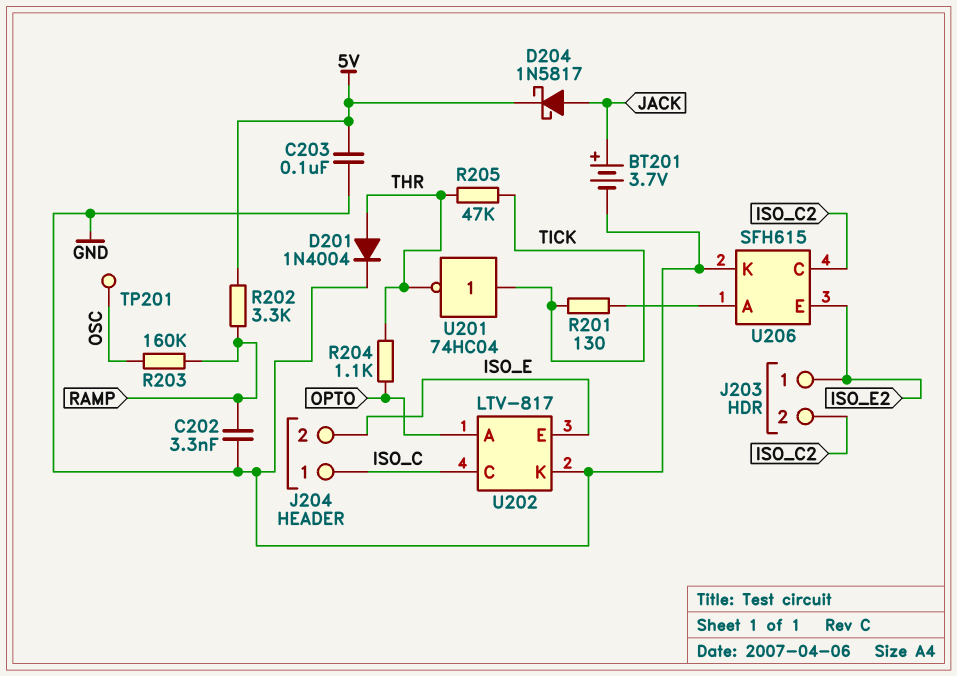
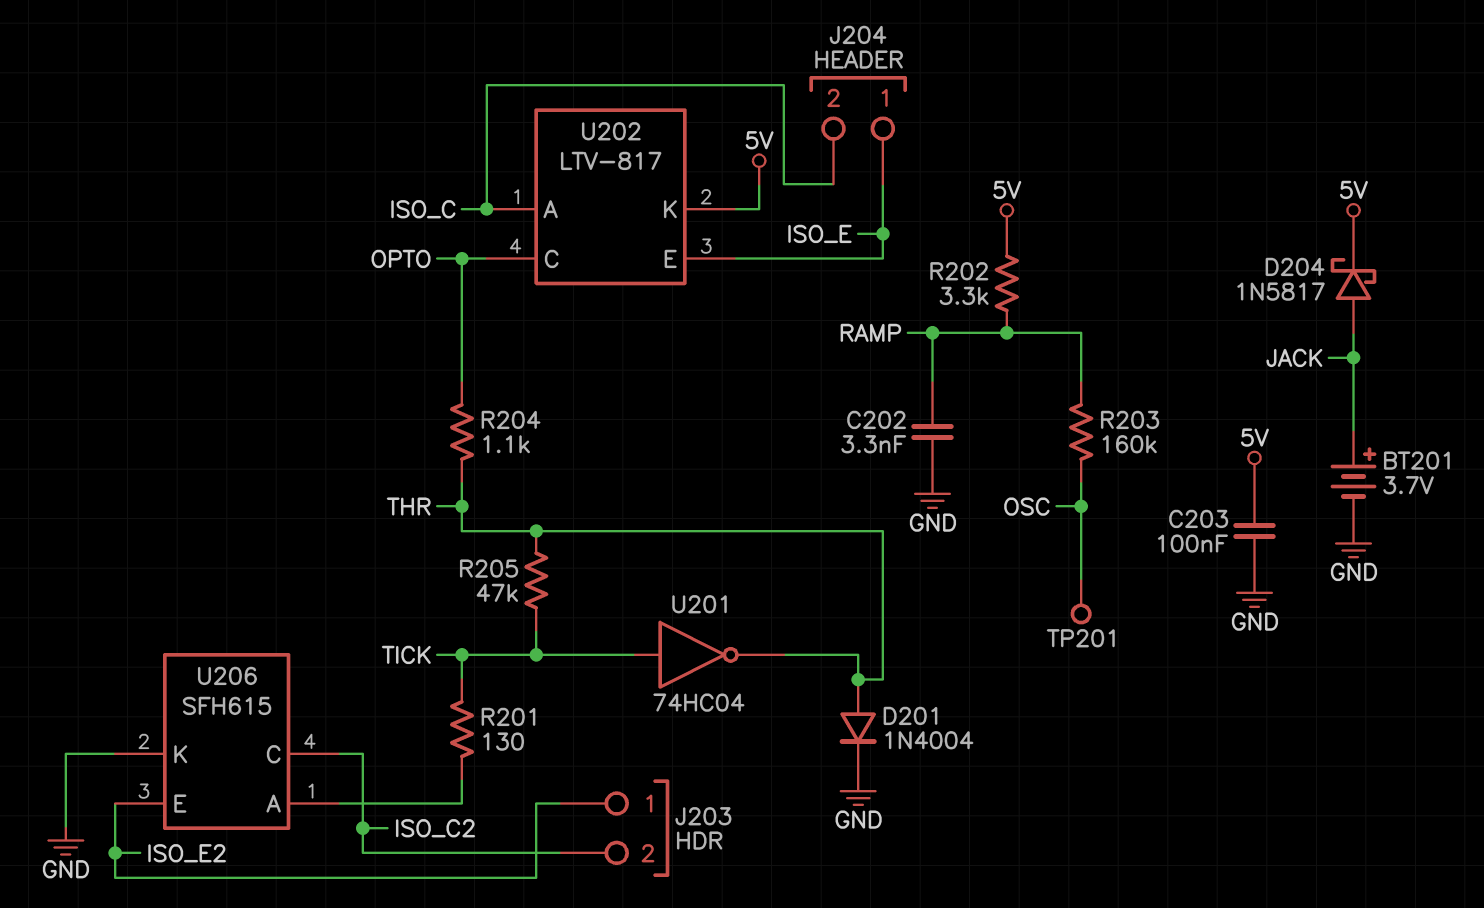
J204 pin 1: ISO_C -> ISO_E
J204 pin 2: ISO_E -> ISO_C
U202 pin A: OPTO -> ISO_C
U202 pin C: ISO_C -> OPTO
U202 pin K: GND -> 5V

